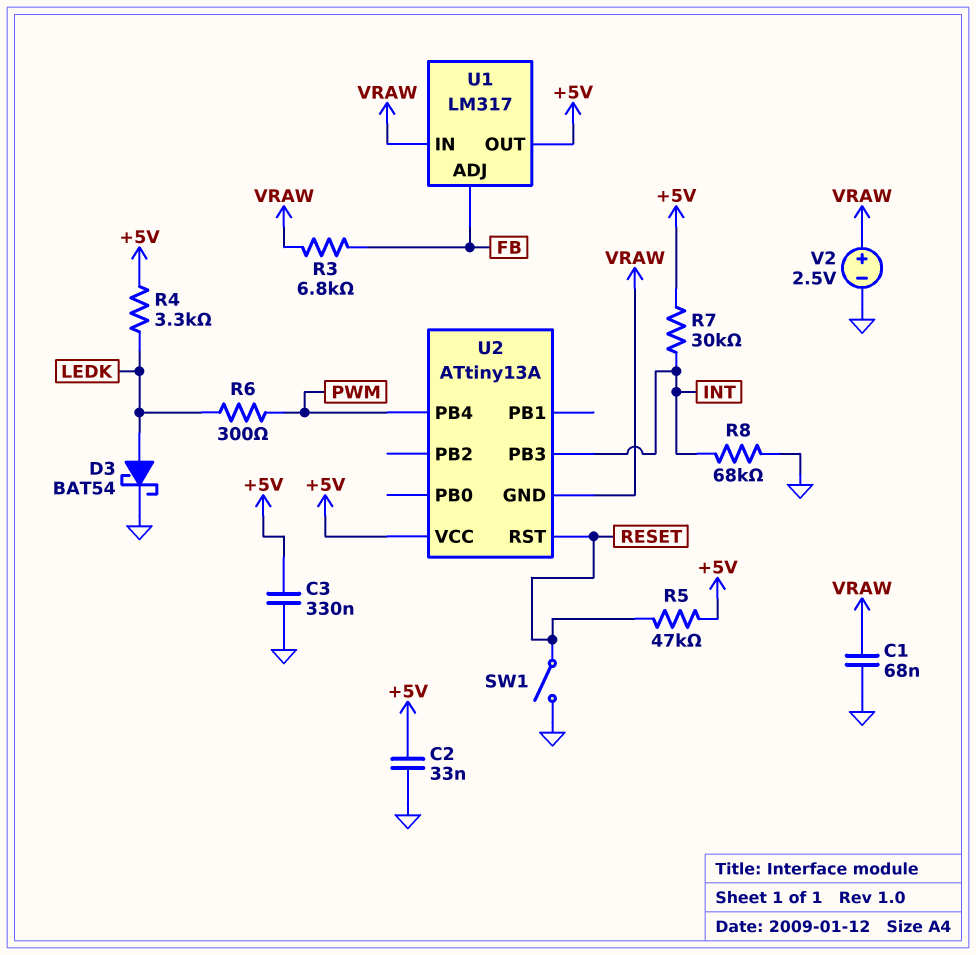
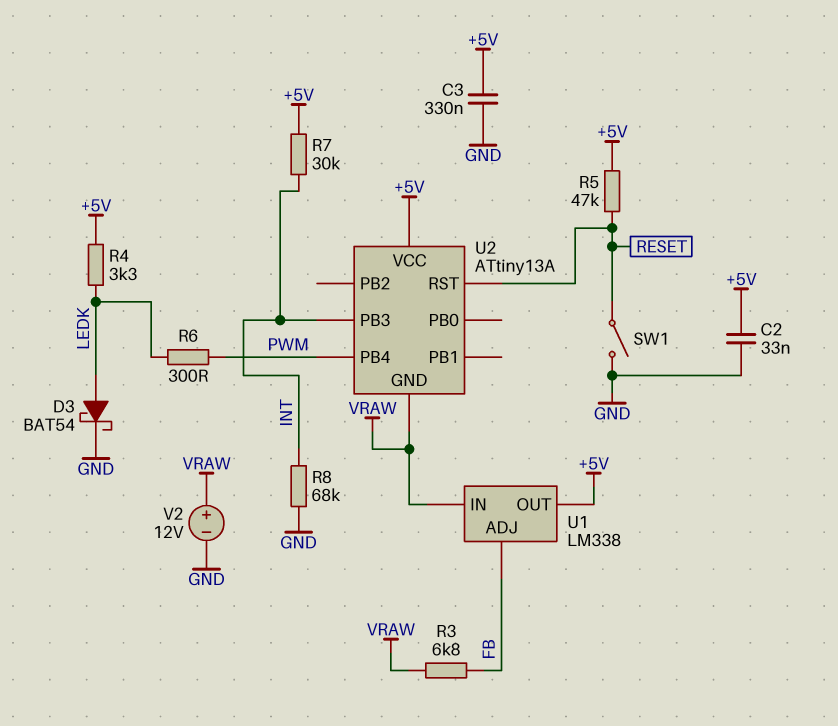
C1: 68nF (GND, VRAW) -> none
U1: LM317 -> LM338
V2: 2.5V (plus VRAW, minus GND) -> 12V (plus VRAW, minus GND)

